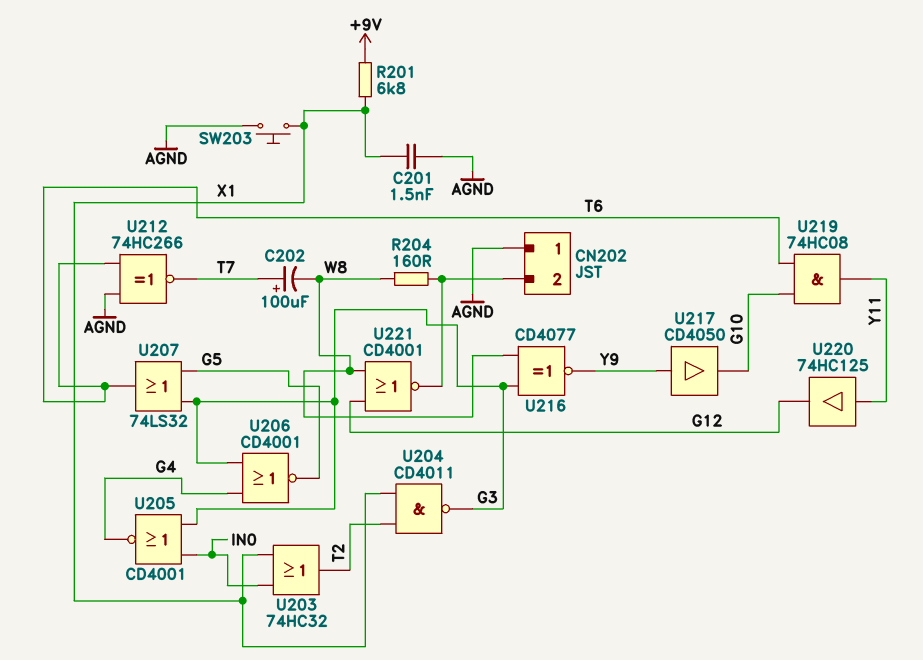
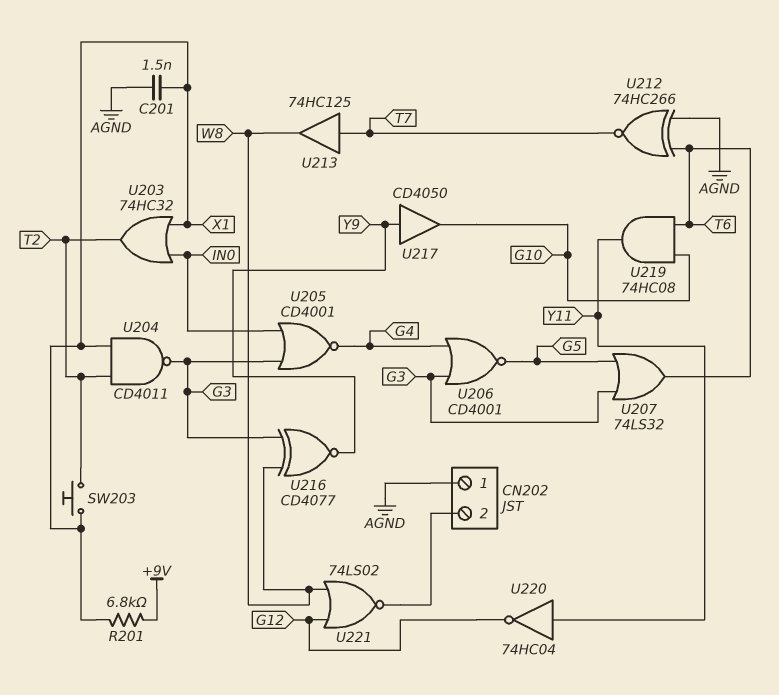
C202: 100uF (plus T7, minus W8) -> none
R204: 160 (CN202/2, W8) -> none
SW203: button (AGND, X1) -> button (T2, X1)
U213: none -> buffer 74HC125 (in T7, out W8)
U220: buffer 74HC125 (in Y11, out G12) -> NOT 74HC04 (in Y11, out G12)
U221: NOR CD4001 (in G12, in W8, out CN202/2) -> NOR 74LS02 (in G12, in W8, out CN202/2)

